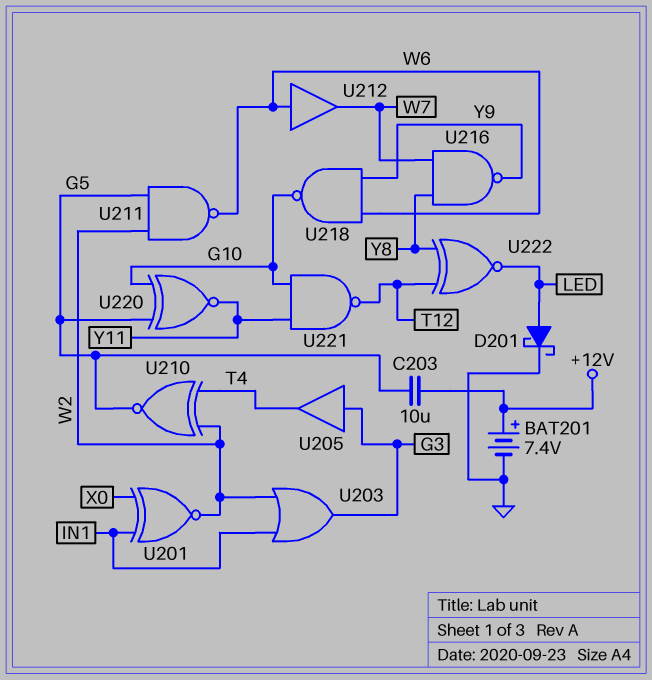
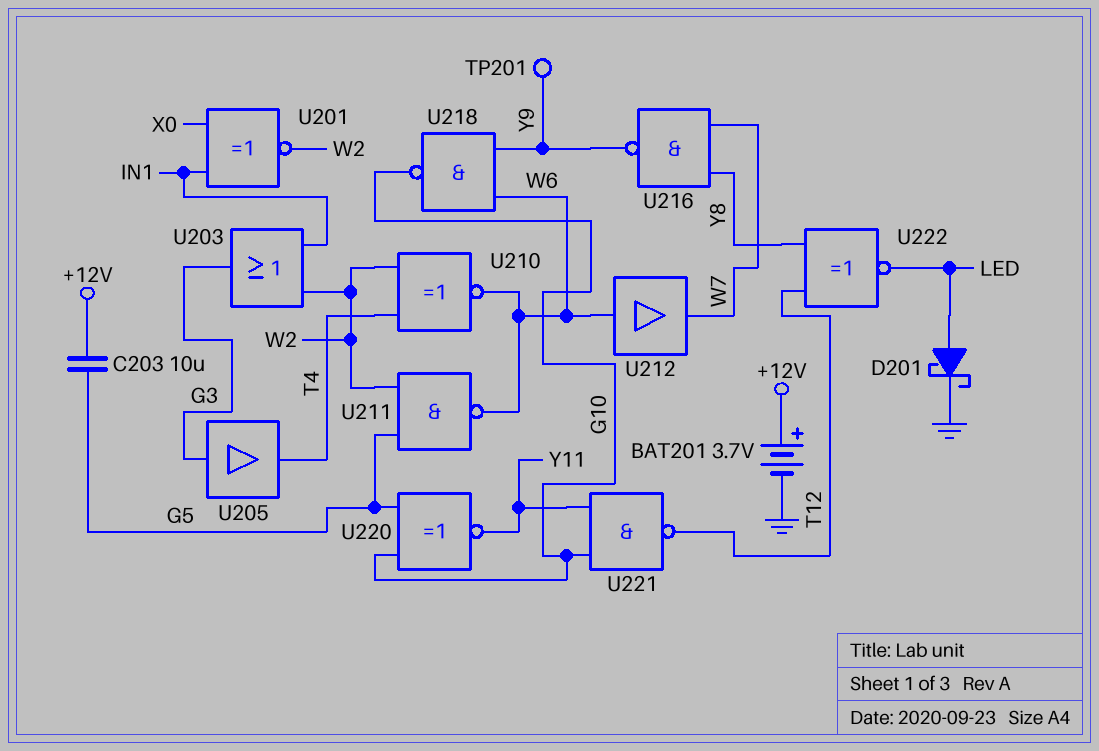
BAT201: 7.4V (plus +12V, minus GND) -> 3.7V (plus +12V, minus GND)
TP201: none -> test point (Y9)
U210: XNOR (in T4, in W2, out G5) -> XNOR (in T4, in W2, out W6)

